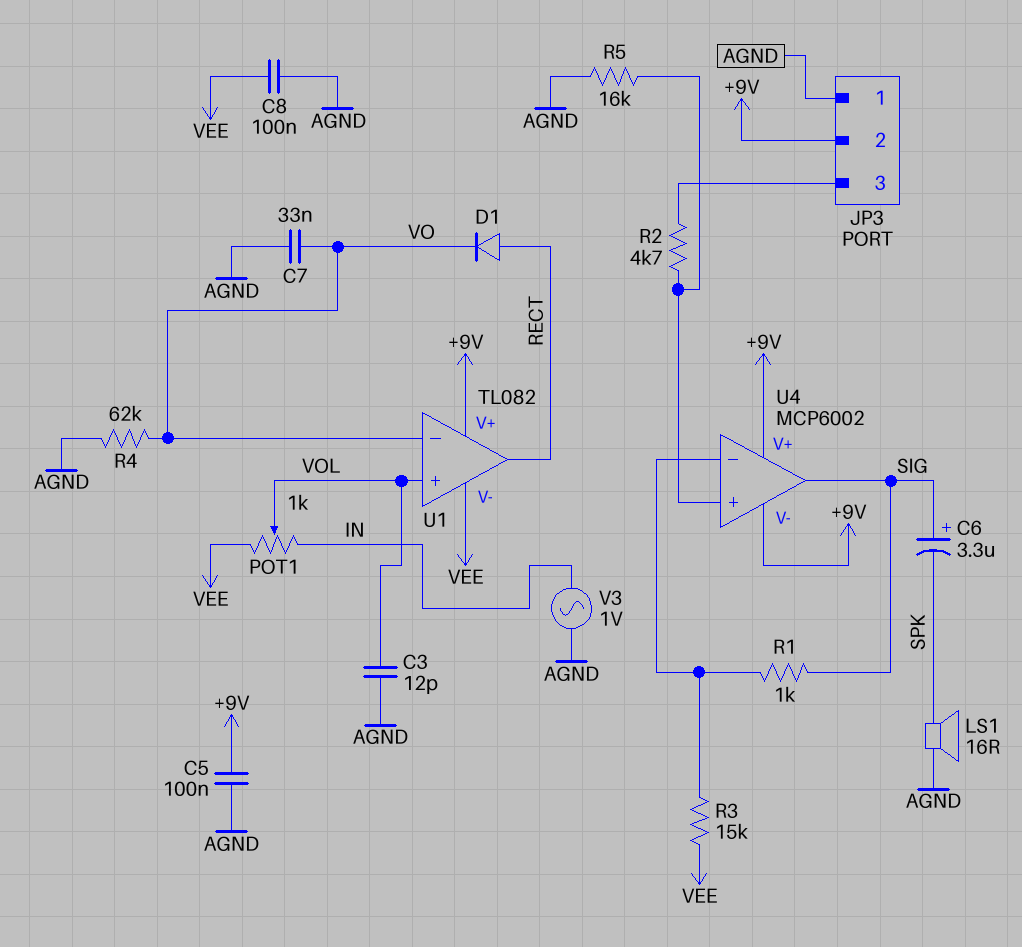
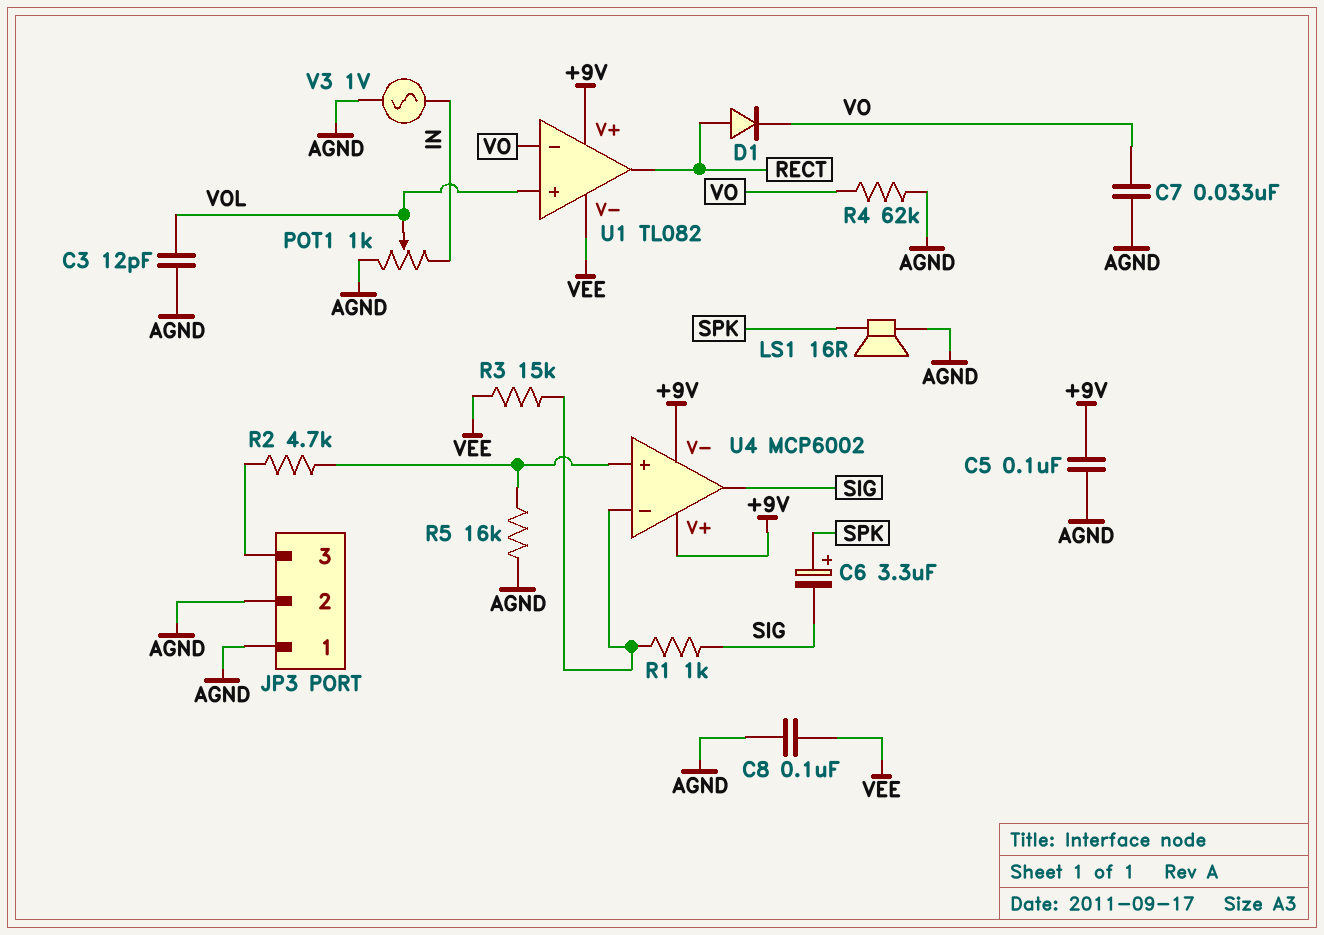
C6: 3.3uF (plus SIG, minus SPK) -> 3.3uF (plus SPK, minus SIG)
JP3 pin 2: +9V -> AGND
POT1: 1k (IN, VEE, wiper VOL) -> 1k (AGND, IN, wiper VOL)

